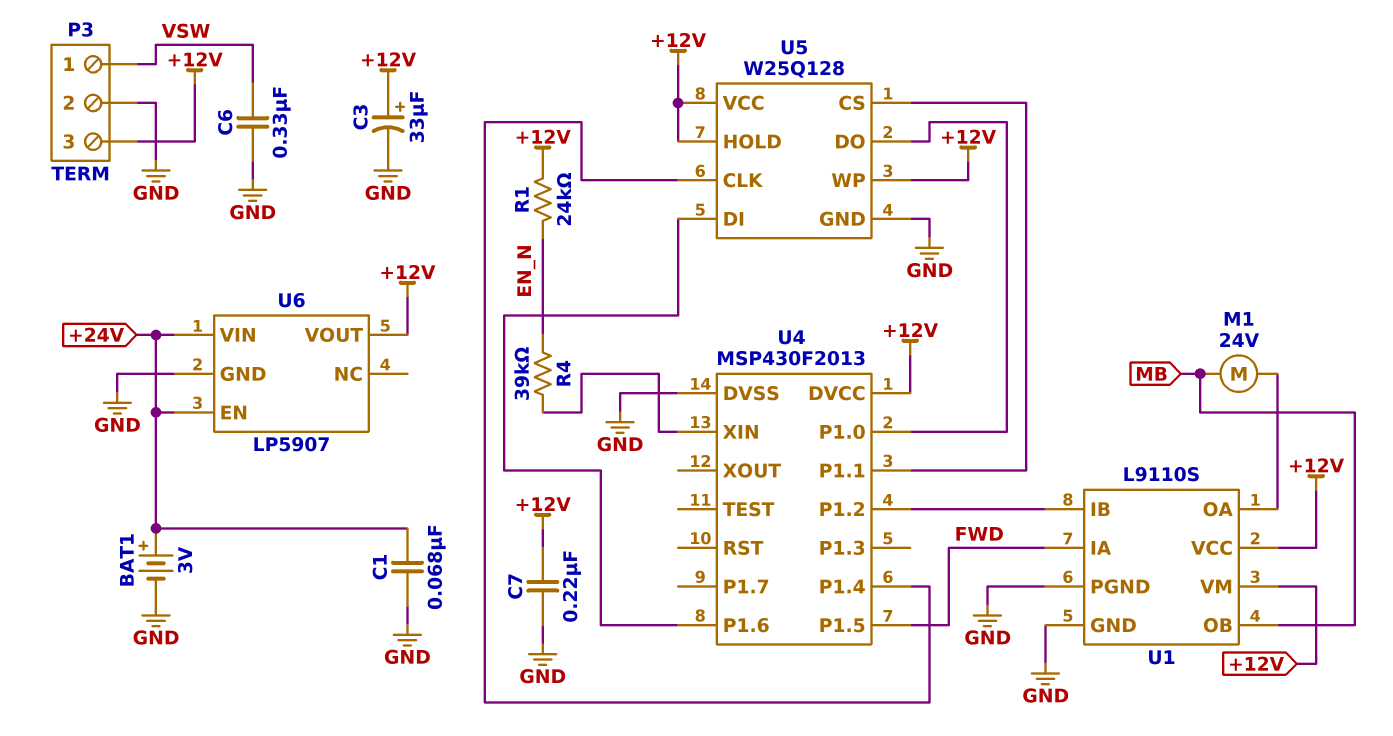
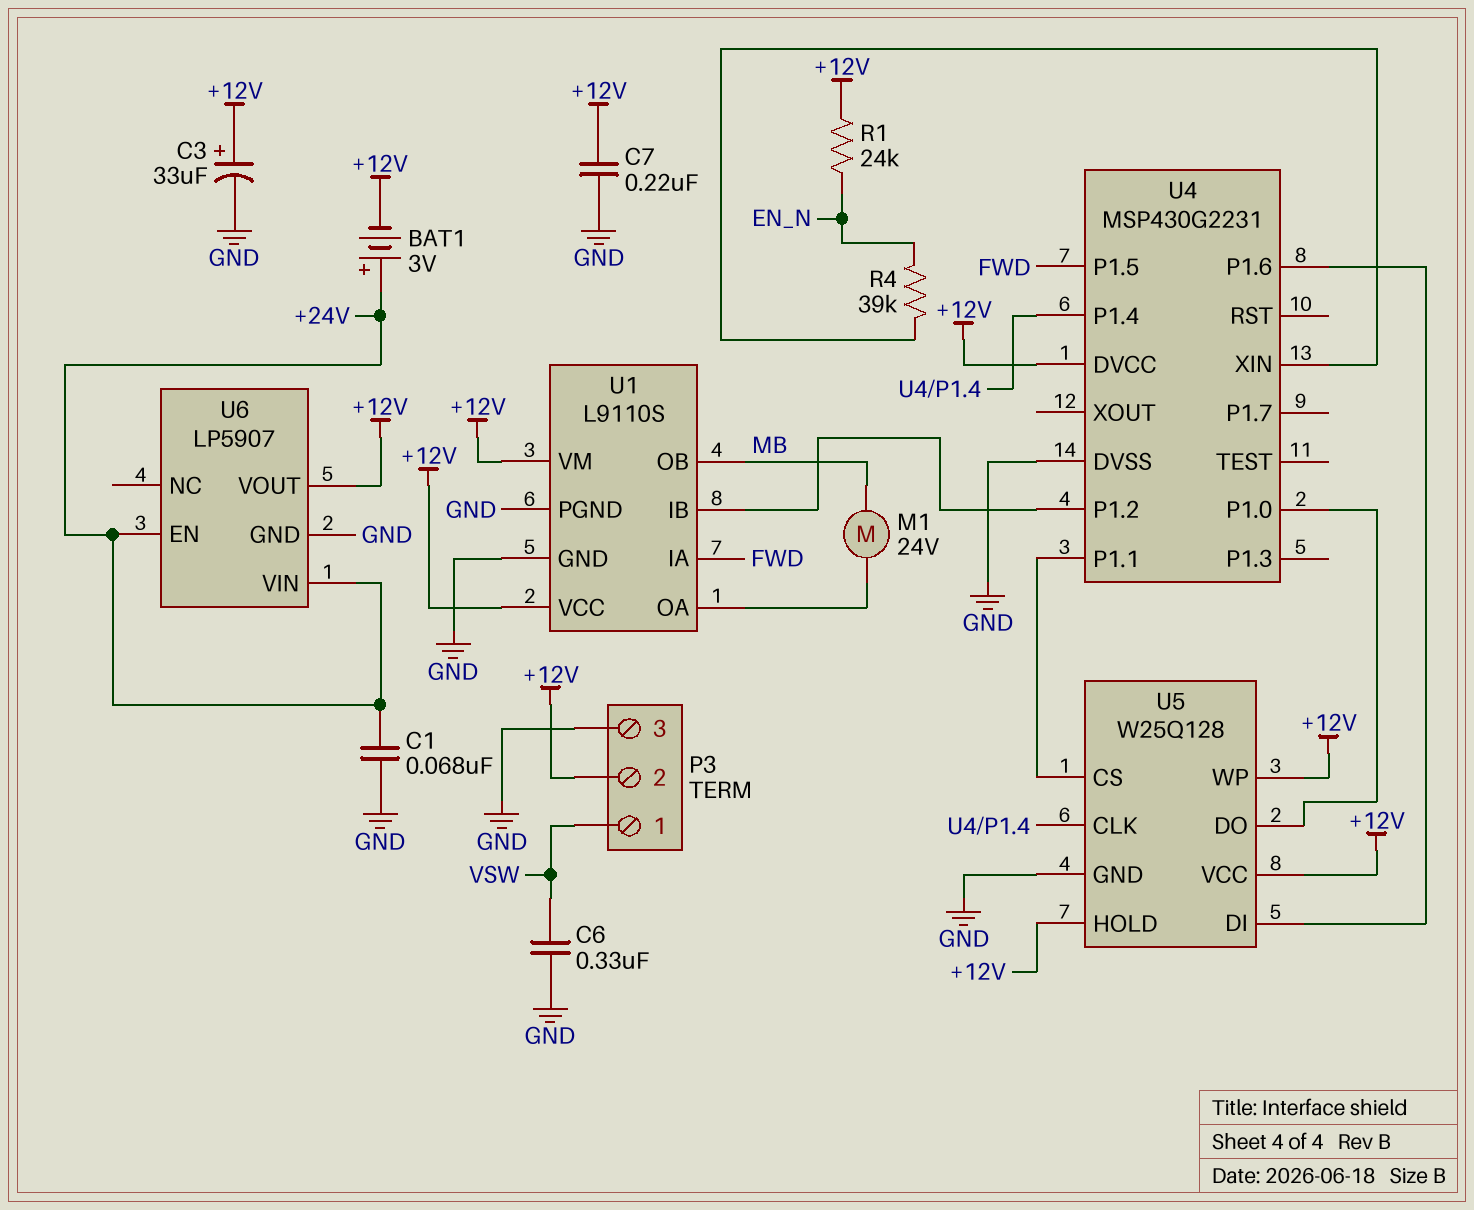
BAT1: 3V (plus +24V, minus GND) -> 3V (plus +24V, minus +12V)
P3 pin 2: GND -> +12V
P3 pin 3: +12V -> GND
U4: MSP430F2013 -> MSP430G2231

